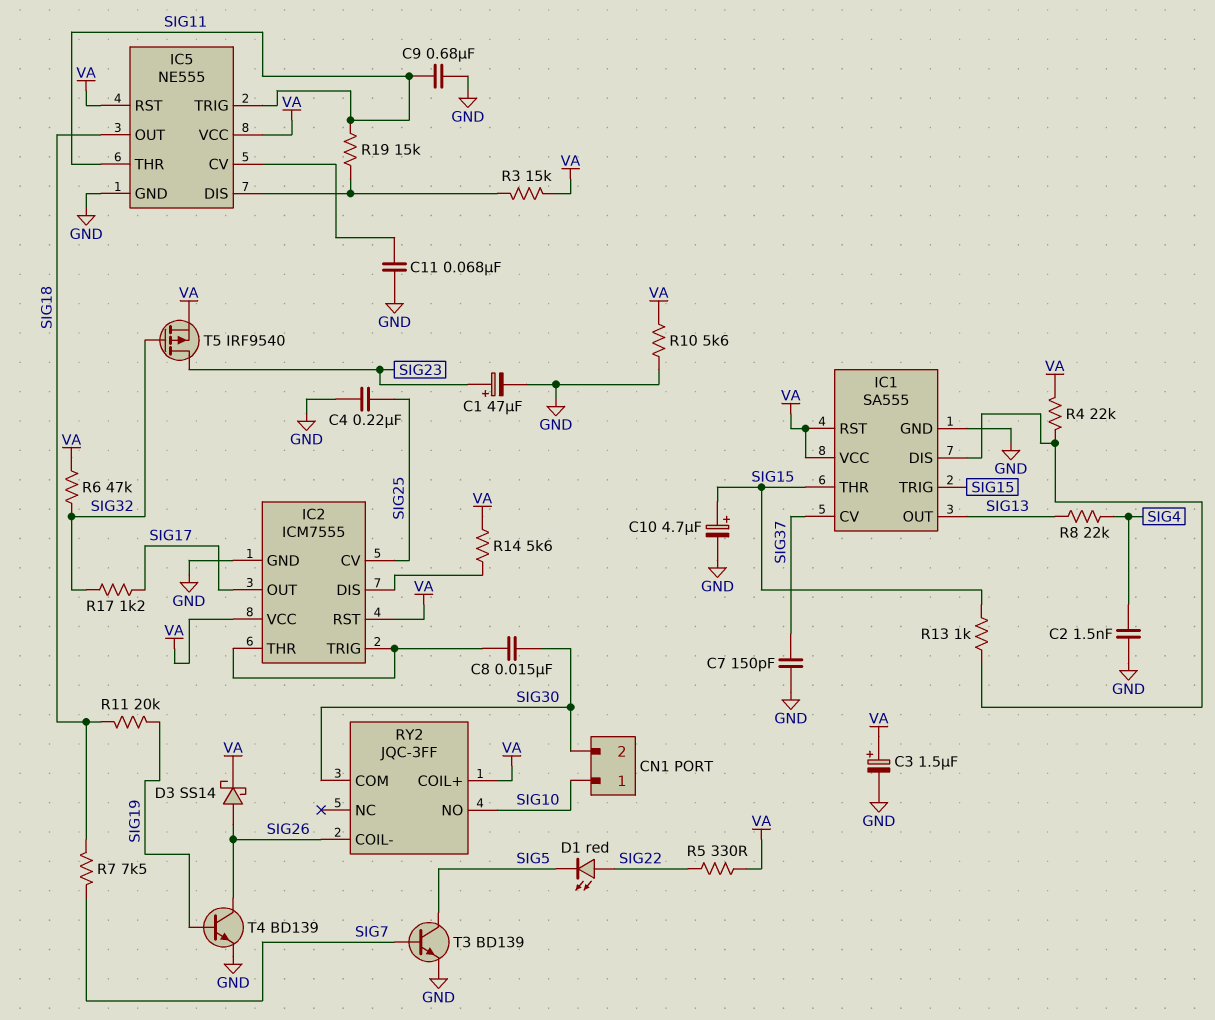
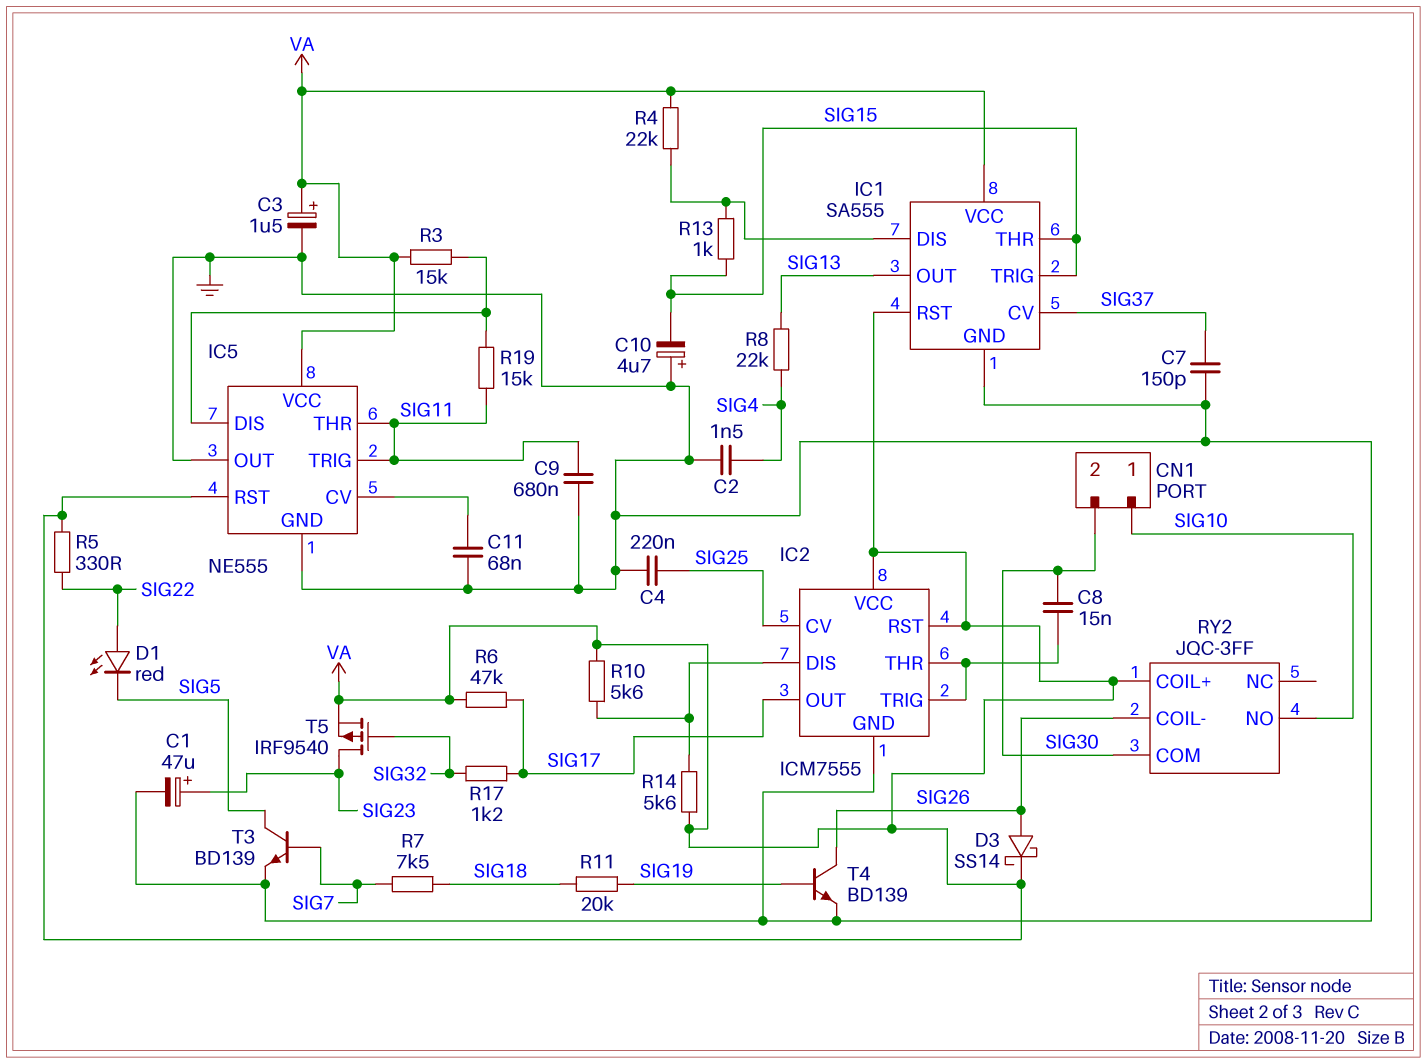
C10: 4.7uF (plus SIG15, minus GND) -> 4.7uF (plus GND, minus SIG15)
IC5 pin OUT: SIG18 -> GND
R6: 47k (SIG32, VA) -> 47k (SIG17, VA)
R10: 5.6k (GND, VA) -> 5.6k (IC2/DIS, VA)

